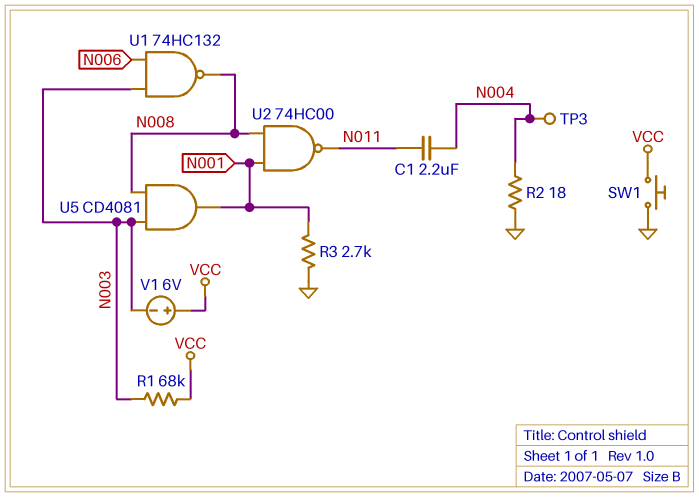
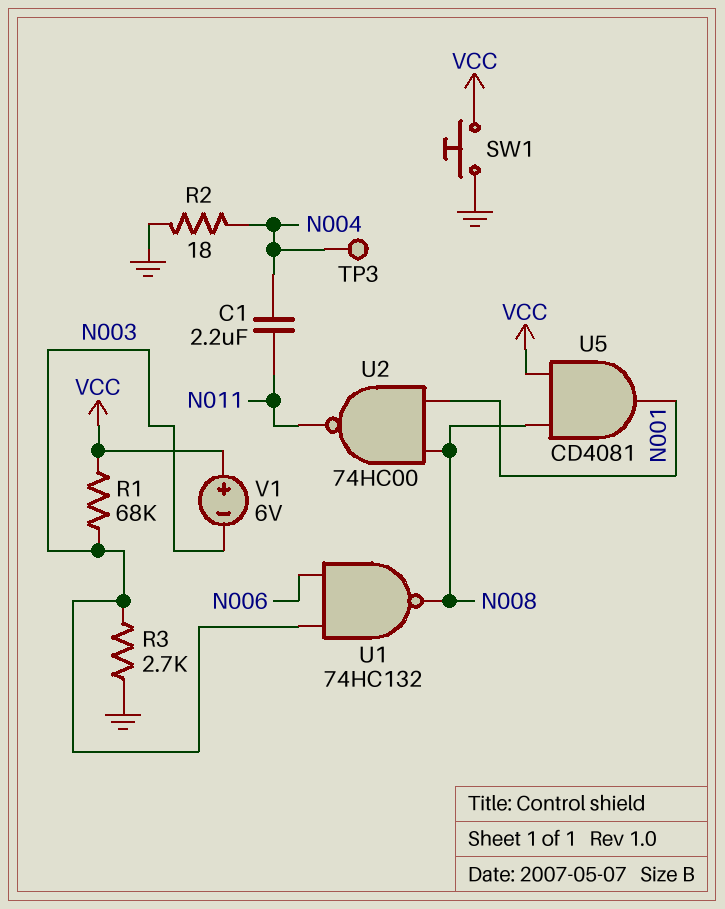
R3: 2.7k (GND, N001) -> 2.7k (GND, N003)
U5: AND CD4081 (in N003, in N008, out N001) -> AND CD4081 (in N008, in VCC, out N001)

